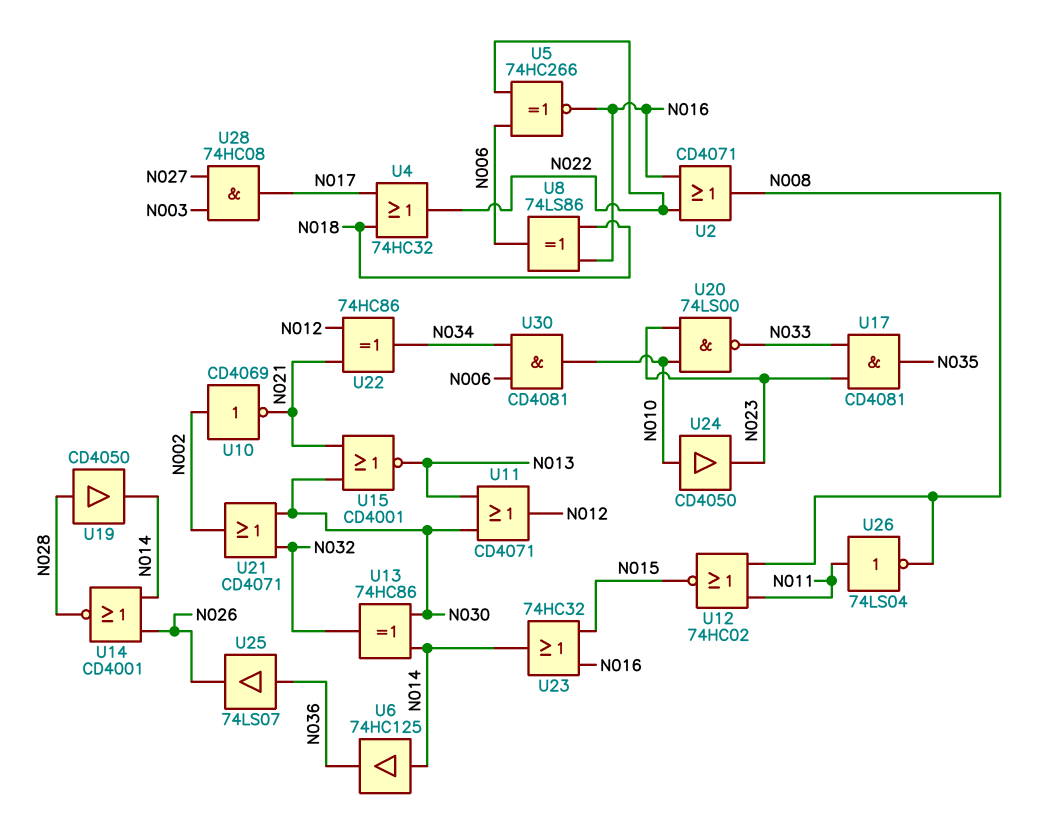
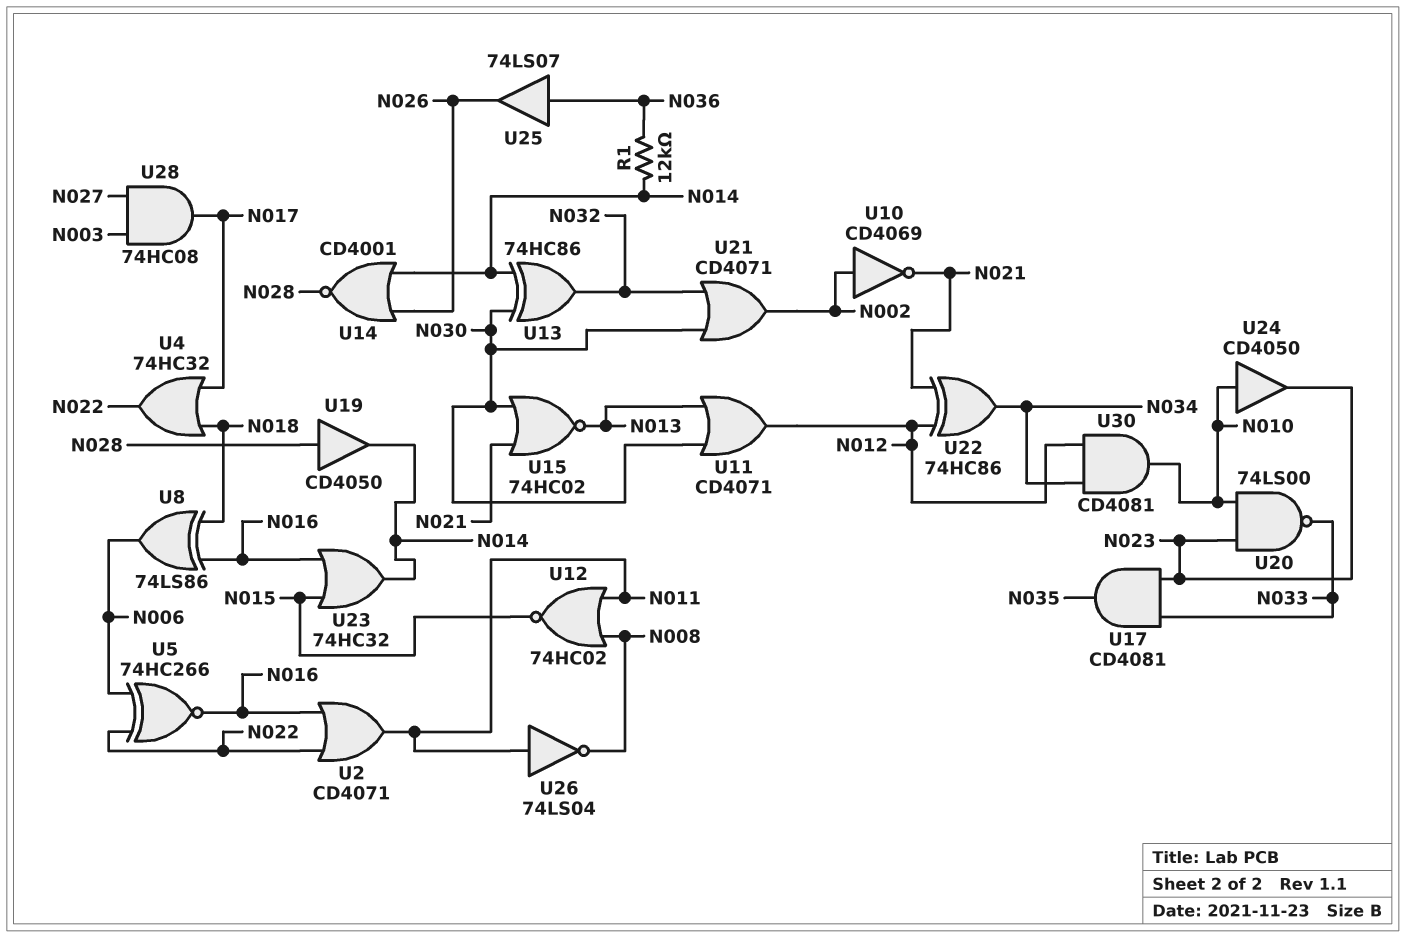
R1: none -> 12k (N014, N036)
U2: OR CD4071 (in N016, in N022, out N008) -> OR CD4071 (in N016, in N022, out N011)
U6: buffer 74HC125 (in N014, out N036) -> none
U15: NOR CD4001 (in N021, in N030, out N013) -> NOR 74HC02 (in N021, in N030, out N013)
U30: AND CD4081 (in N006, in N034, out N010) -> AND CD4081 (in N012, in N034, out N010)

